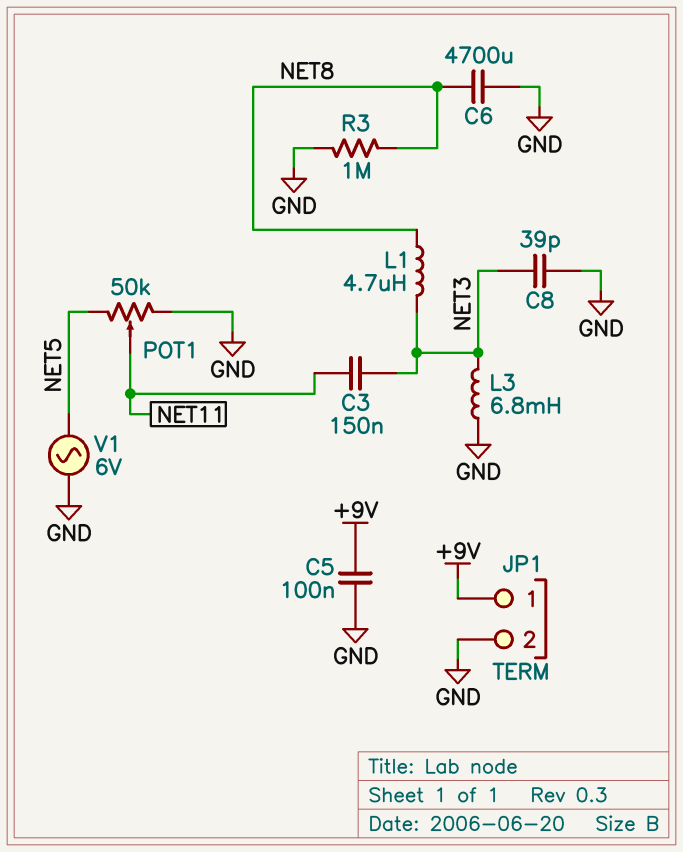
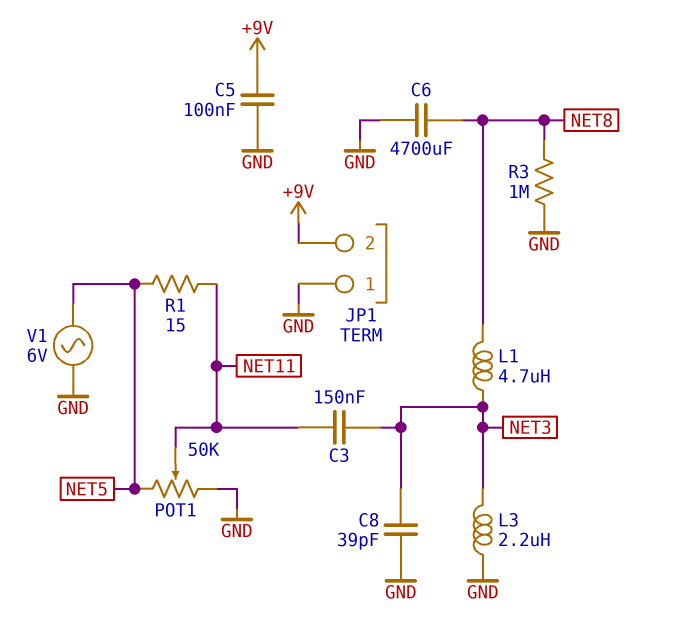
JP1 pin 1: +9V -> GND
JP1 pin 2: GND -> +9V
L3: 6.8mH (GND, NET3) -> 2.2uH (GND, NET3)
R1: none -> 15 (NET5, NET11)

